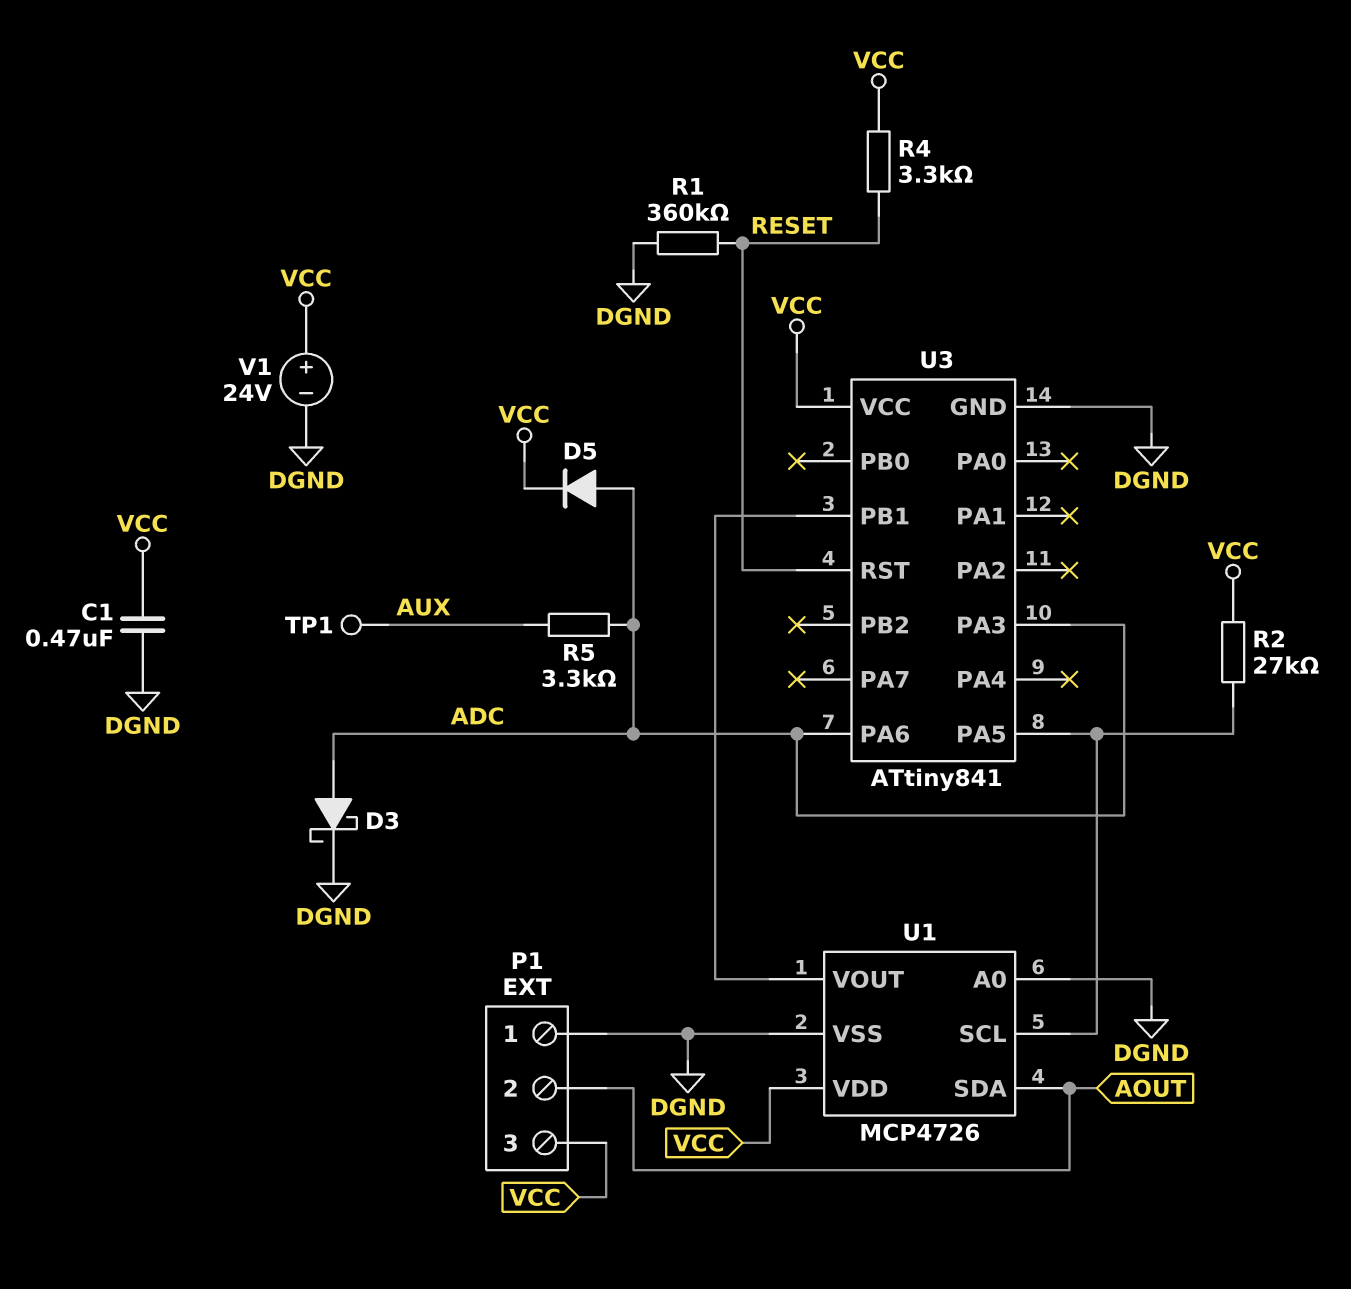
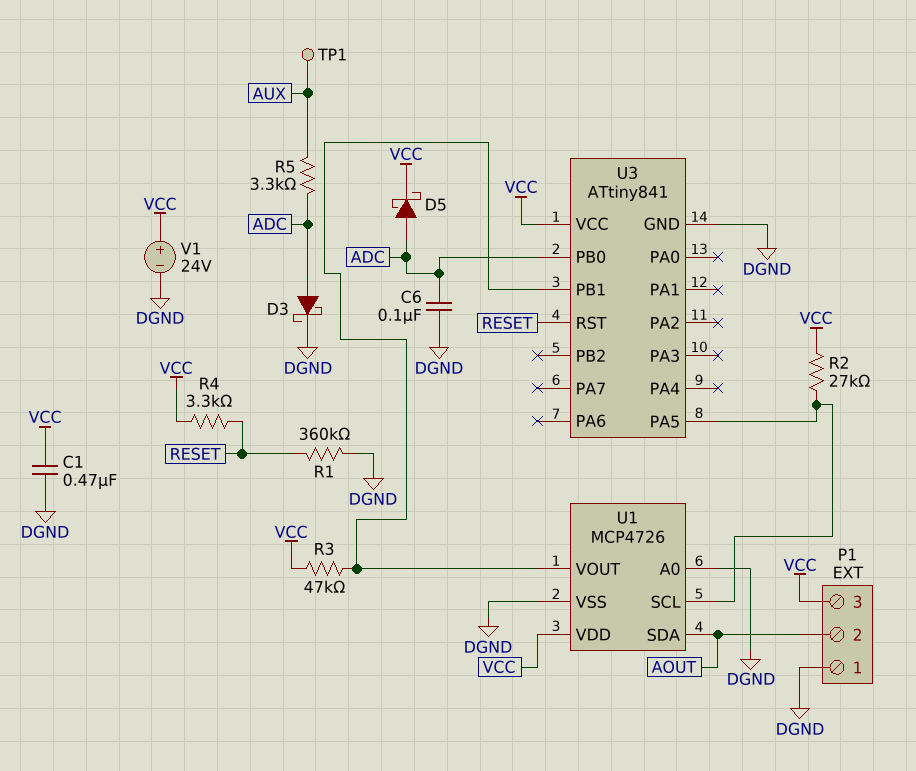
C6: none -> 100nF (ADC, DGND)
D5: diode (A ADC, K VCC) -> schottky (A ADC, K VCC)
R3: none -> 47k (U1/VOUT, VCC)
U3 pin PA3: ADC -> none
U3 pin PA6: ADC -> none
U3 pin PB0: none -> ADC

